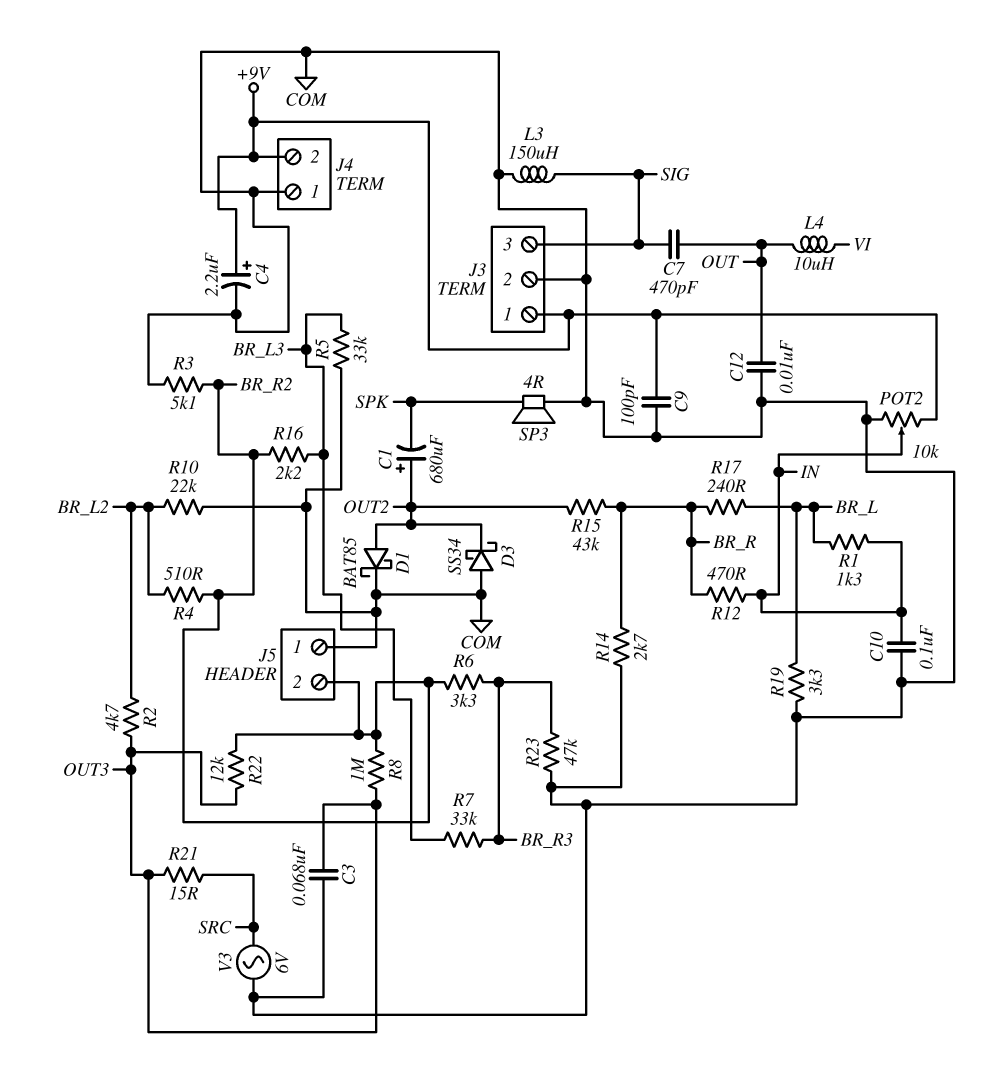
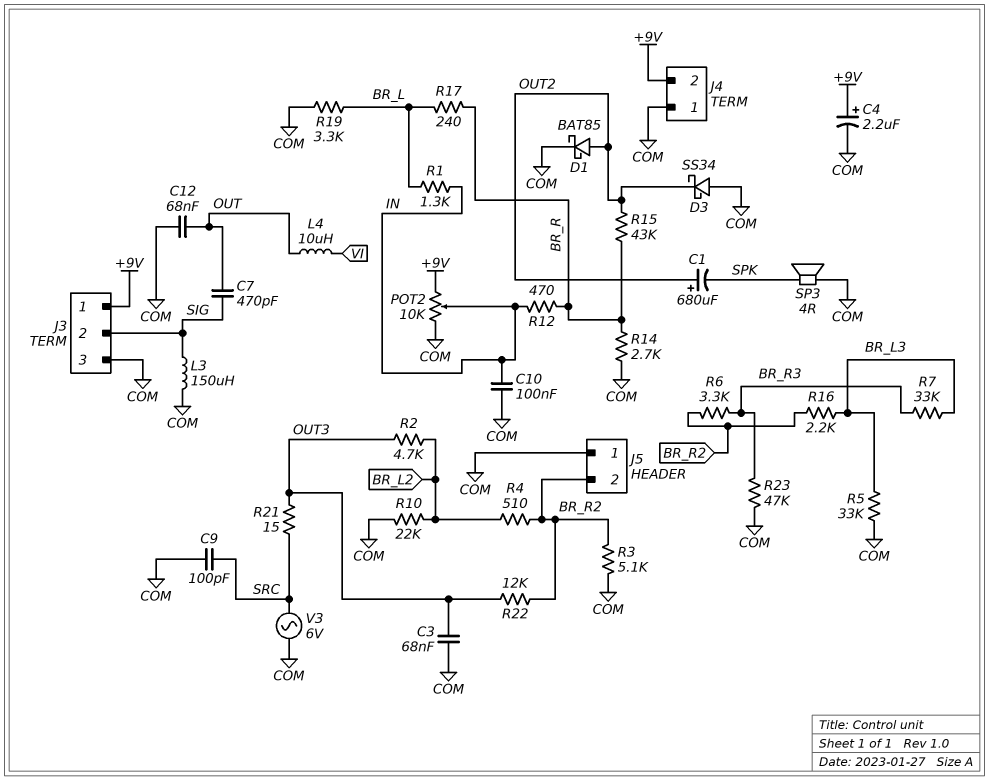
C9: 100pF (+9V, COM) -> 100pF (COM, SRC)
C12: 10nF (COM, OUT) -> 68nF (COM, OUT)
J3 pin 2: COM -> SIG
J3 pin 3: SIG -> COM
R8: 1M (BR_R2, OUT3) -> none

